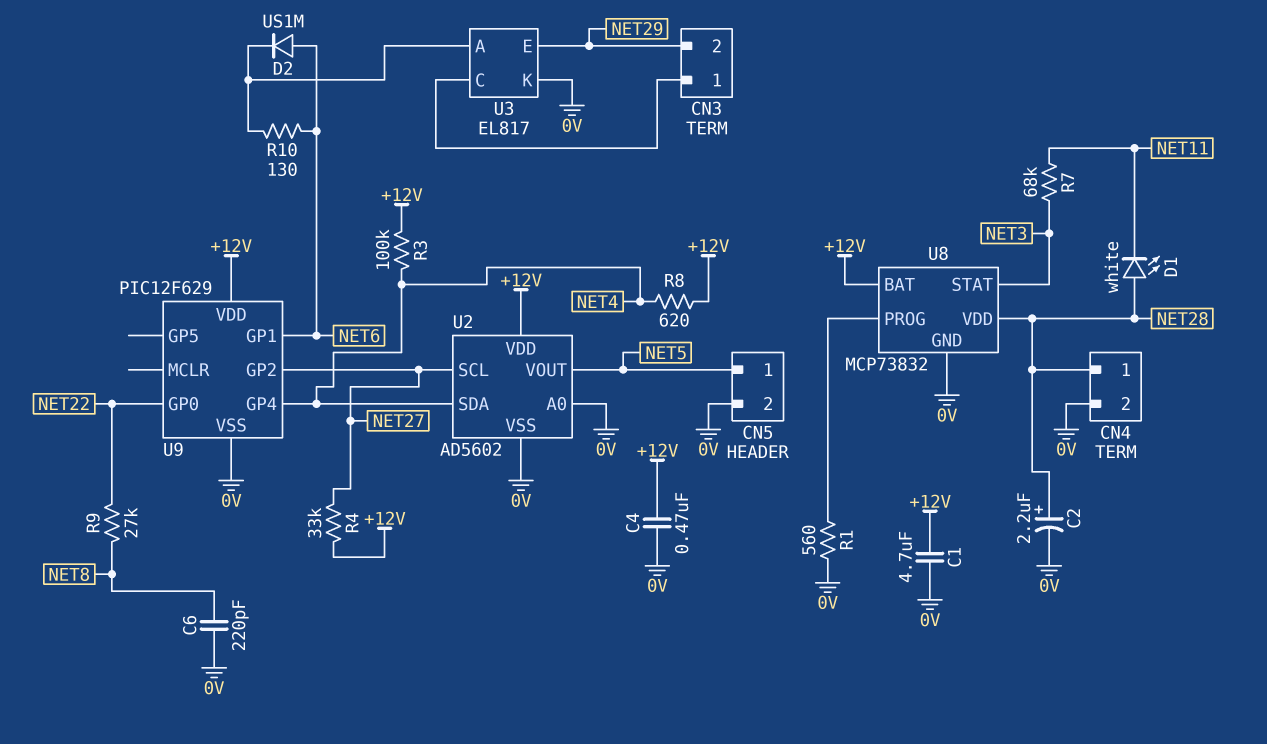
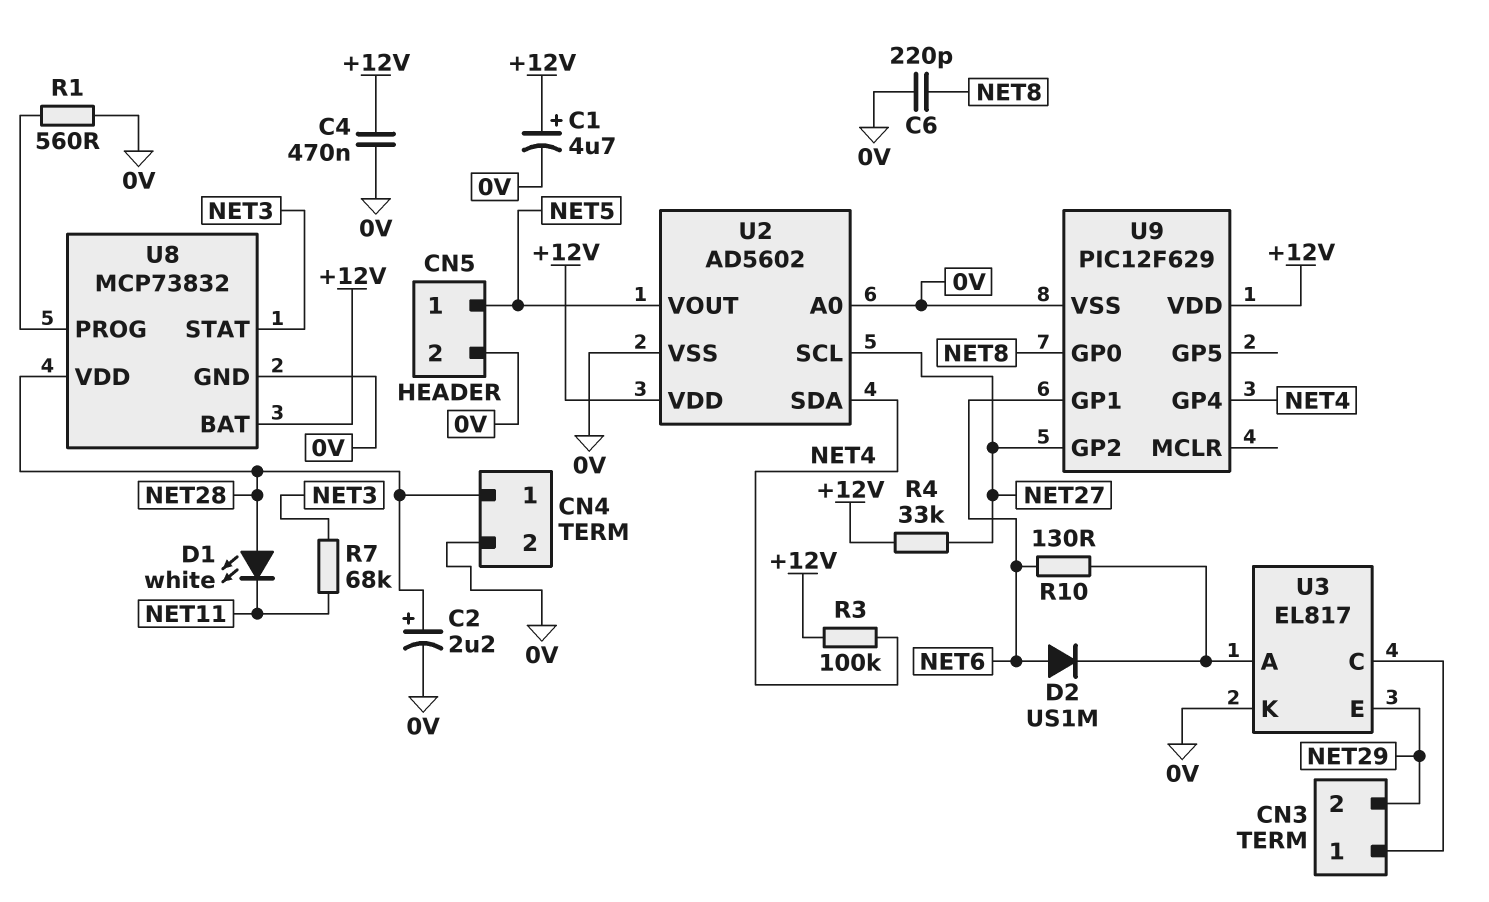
C1: 4.7uF (+12V, 0V) -> 4.7uF (plus +12V, minus 0V)
R8: 620 (+12V, NET4) -> none
R9: 27k (NET8, NET22) -> none
U9 pin GP0: NET22 -> NET8

